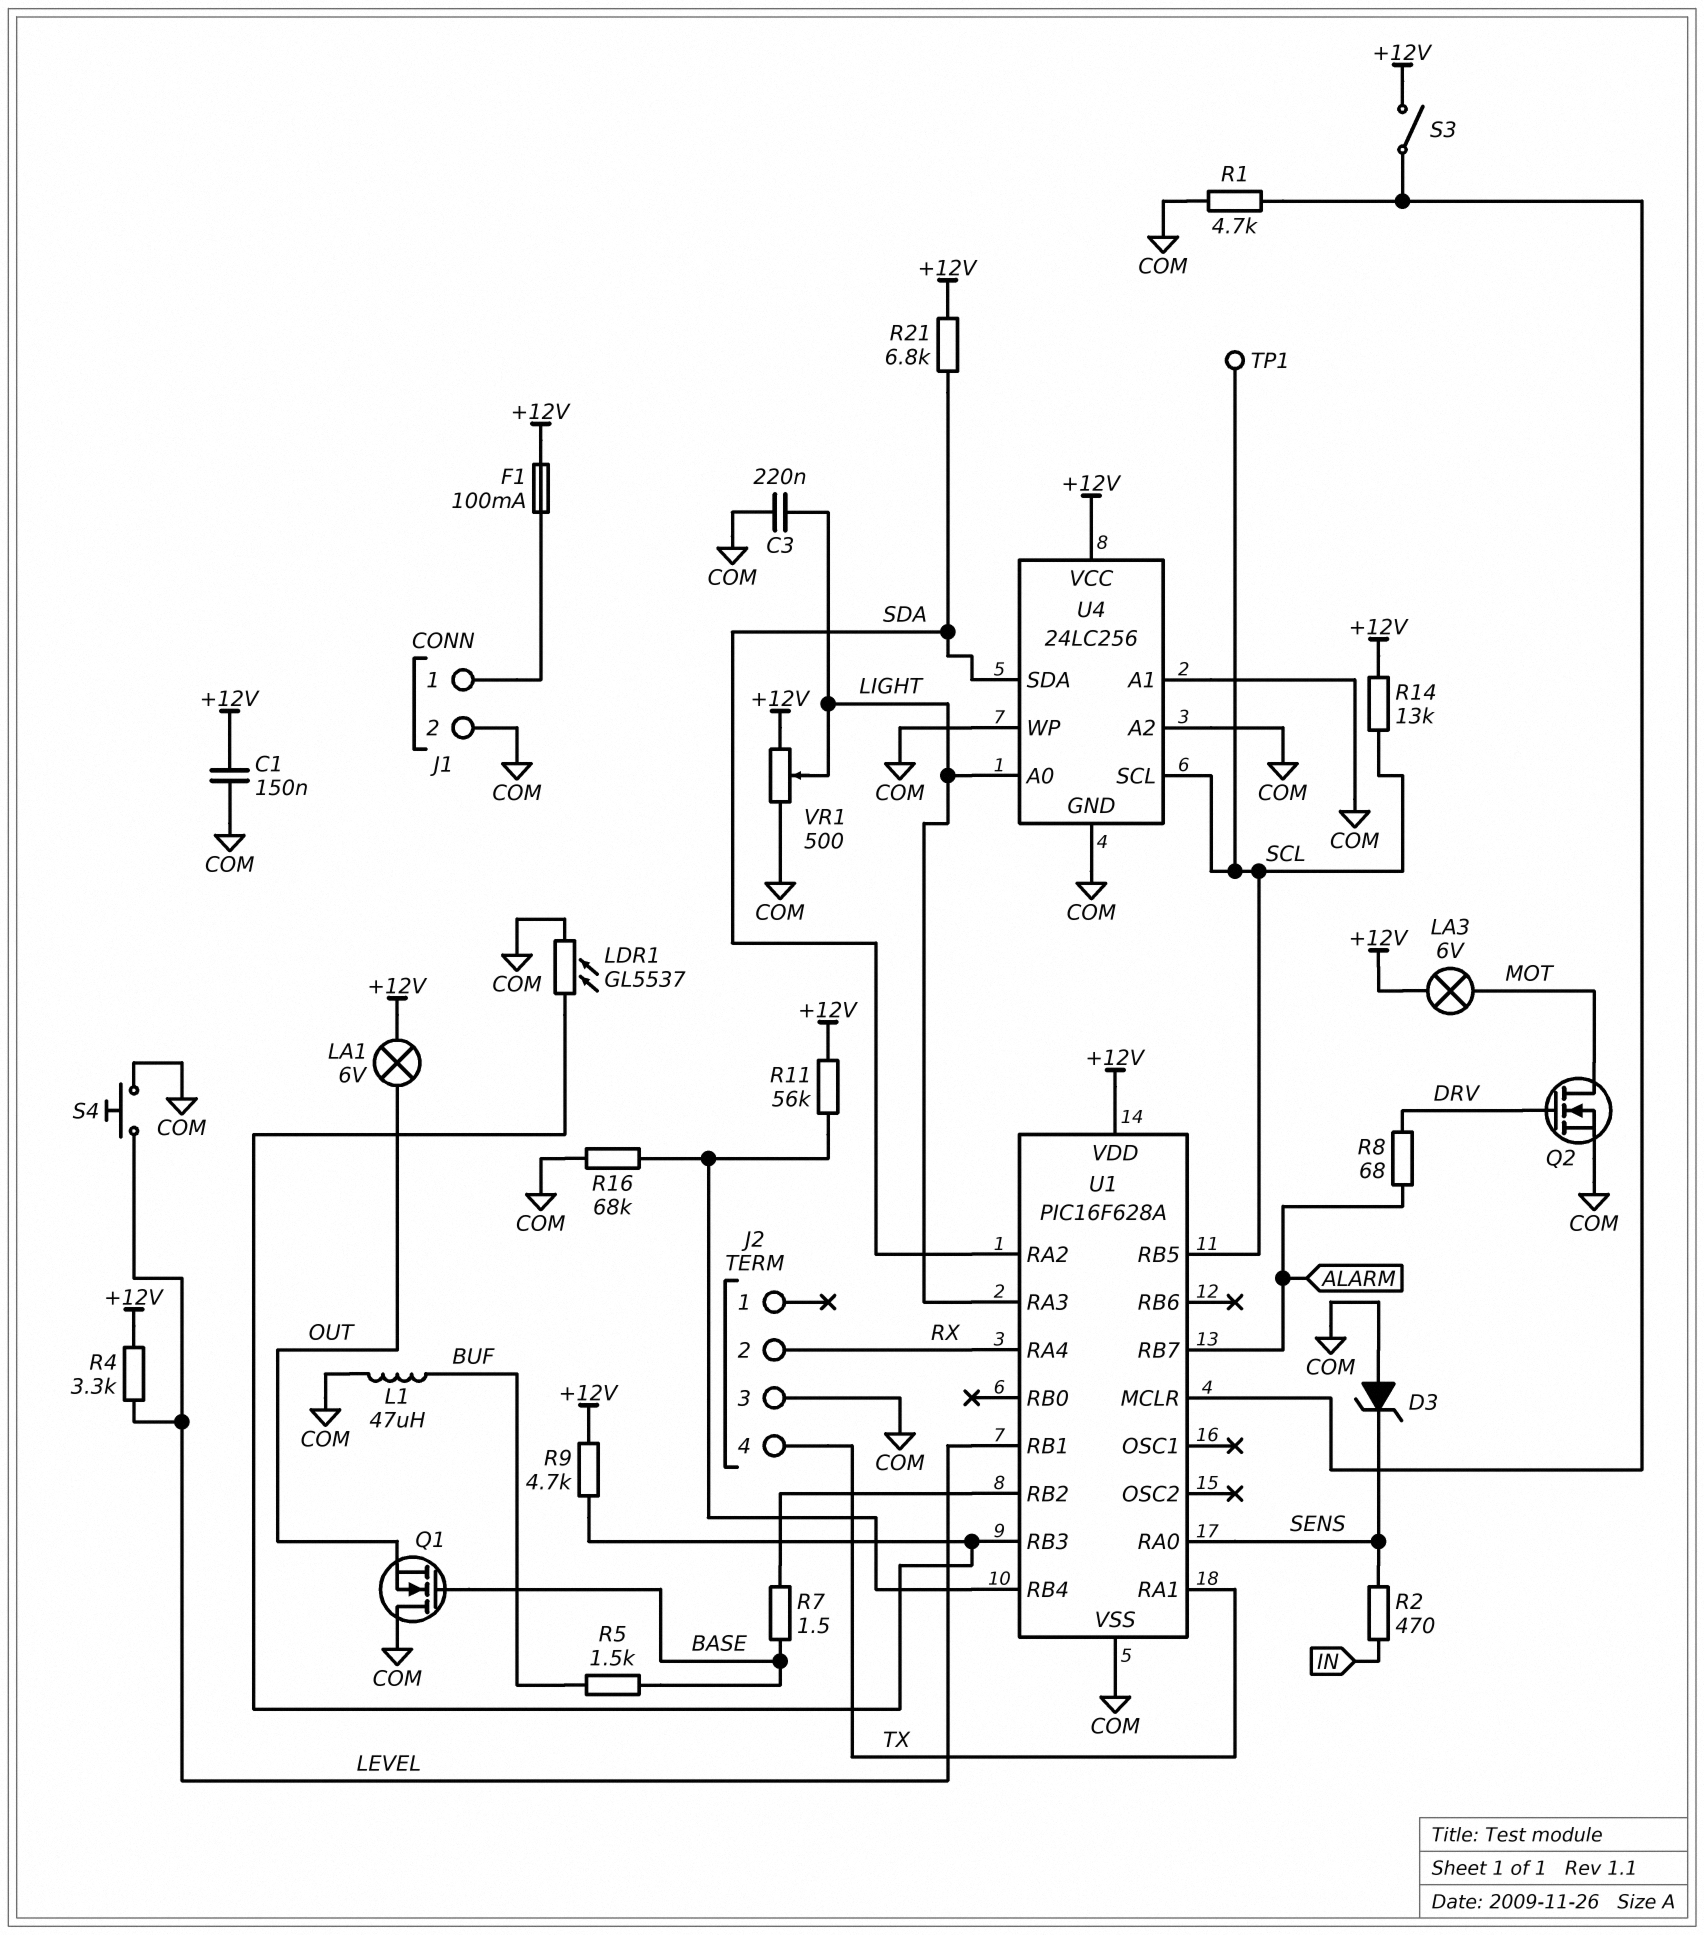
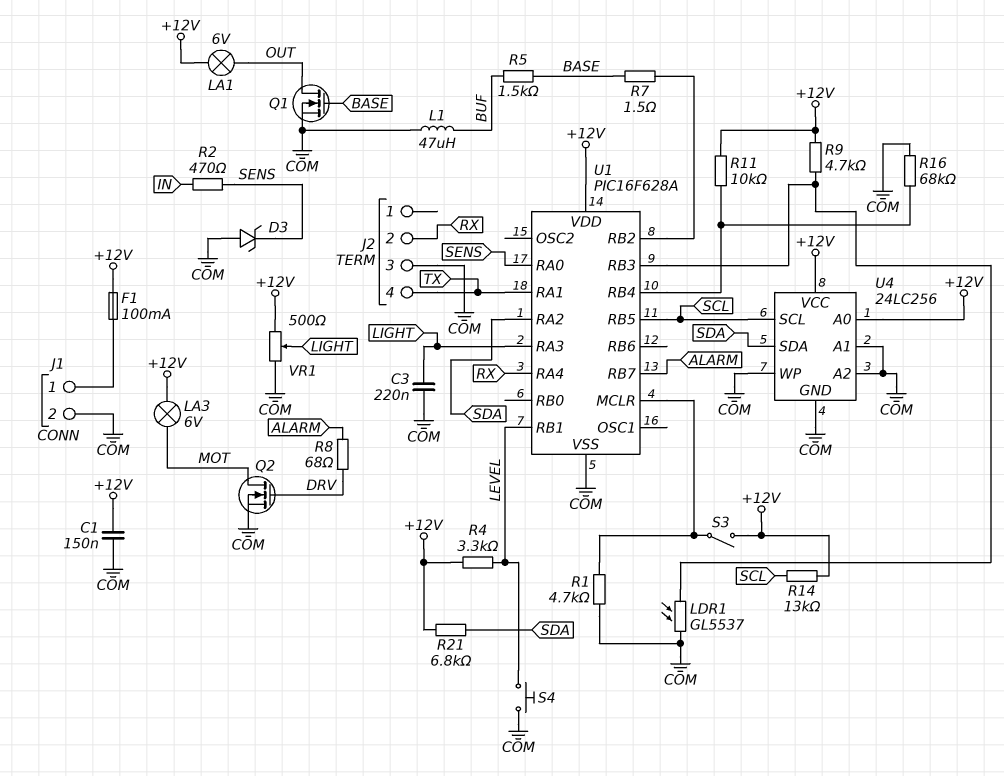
Q1: NMOS (G BASE, D COM, S OUT) -> NMOS (G BASE, D OUT, S COM)
R11: 56k (+12V, U1/RB4) -> 10k (+12V, U1/RB4)
TP1: test point (SCL) -> none
U4 pin A0: LIGHT -> +12V

